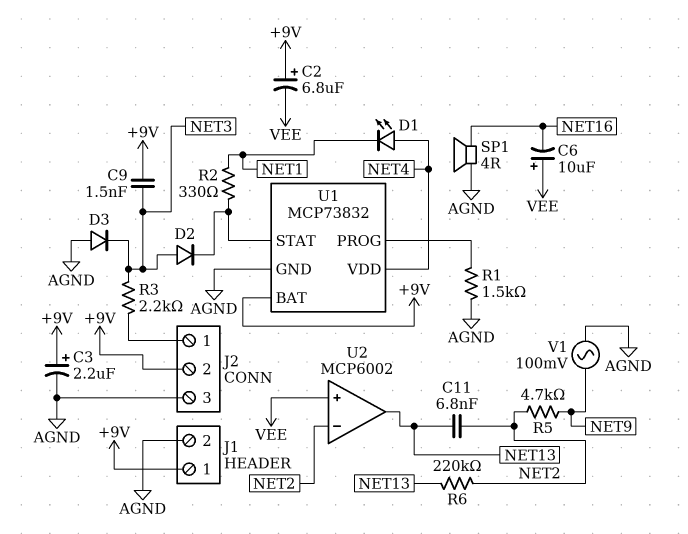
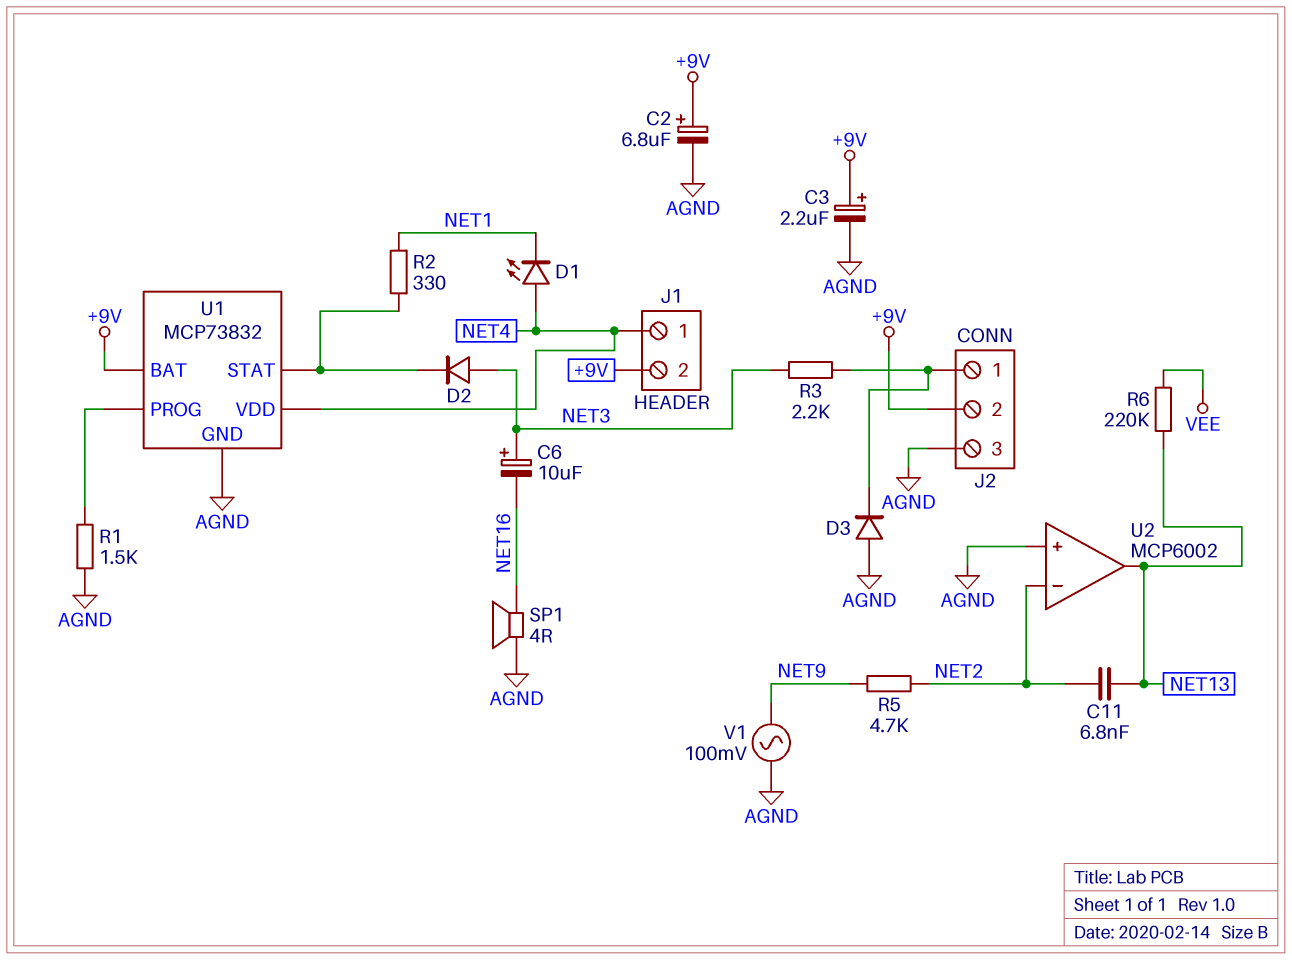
C2: 6.8uF (plus +9V, minus VEE) -> 6.8uF (plus +9V, minus AGND)
C6: 10uF (plus VEE, minus NET16) -> 10uF (plus NET3, minus NET16)
C9: 1.5nF (+9V, NET3) -> none
D3: diode (A AGND, K NET3) -> diode (A AGND, K J2/1)
J1 pin 1: +9V -> NET4
J1 pin 2: AGND -> +9V
R6: 220k (NET2, NET13) -> 220k (NET13, VEE)
U2 pin in+: VEE -> AGND

